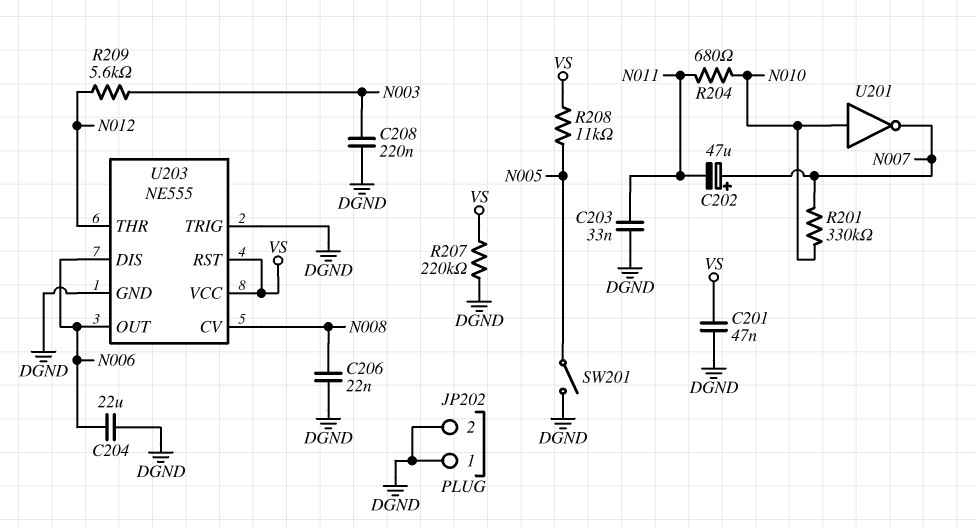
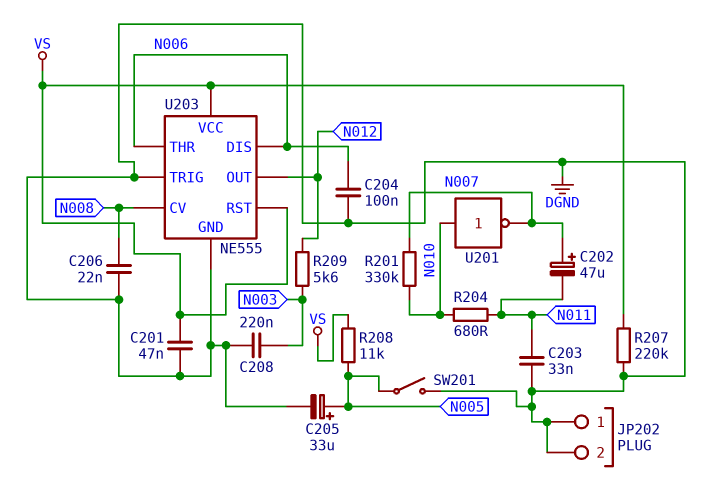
C204: 22uF (DGND, N006) -> 100nF (DGND, N006)
C205: none -> 33uF (plus N005, minus DGND)
U203 pin OUT: N006 -> N012
U203 pin THR: N012 -> N006

